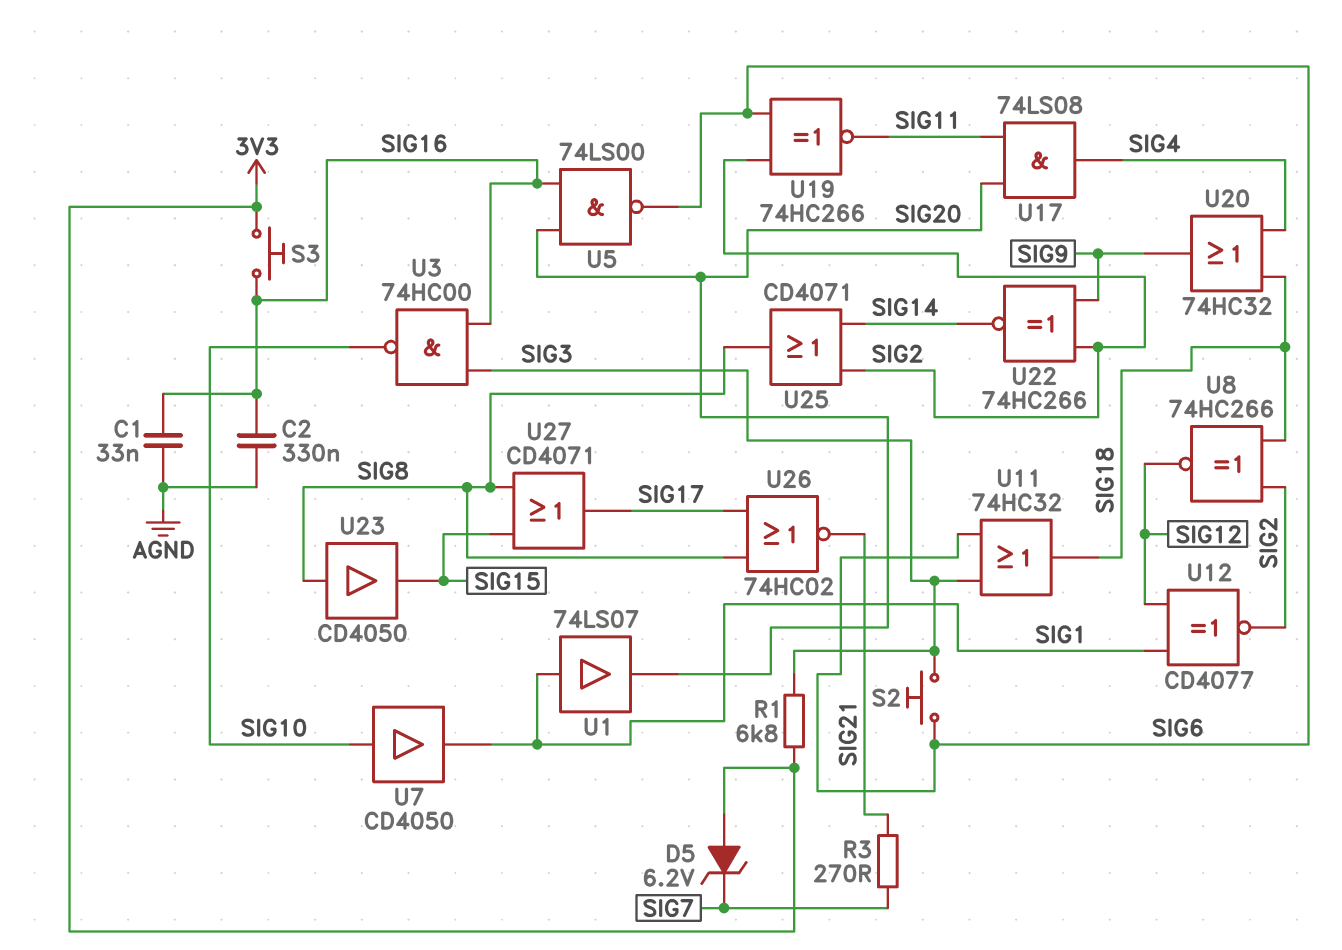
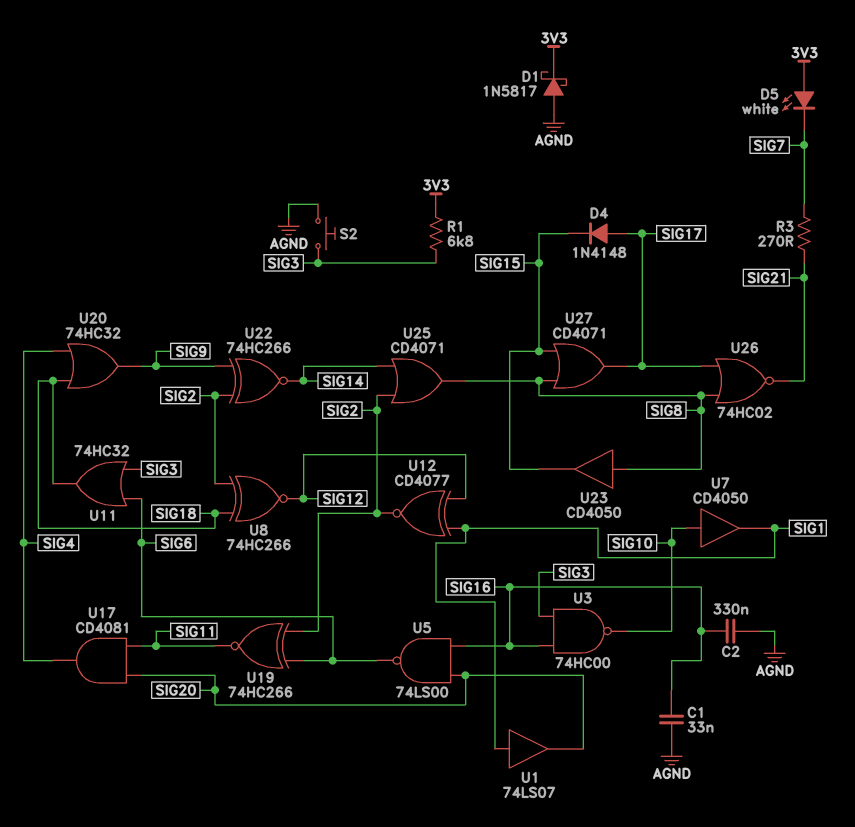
D1: none -> schottky 1N5817 (A AGND, K 3V3)
D4: none -> diode 1N4148 (A SIG17, K SIG15)
D5: zener 6.2V (A 3V3, K SIG7) -> LED white (A 3V3, K SIG7)
S2: button (SIG3, SIG6) -> button (AGND, SIG3)
S3: button (3V3, SIG16) -> none
U17: AND 74LS08 (in SIG11, in SIG20, out SIG4) -> AND CD4081 (in SIG11, in SIG20, out SIG4)

